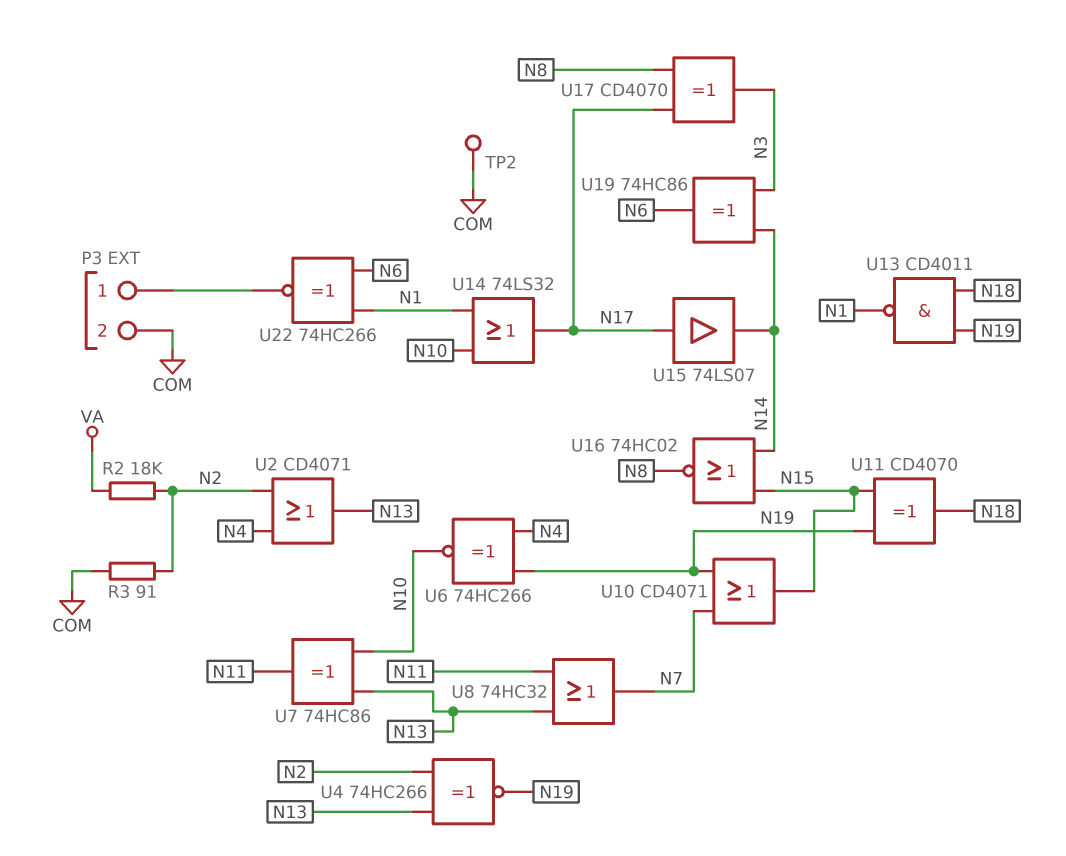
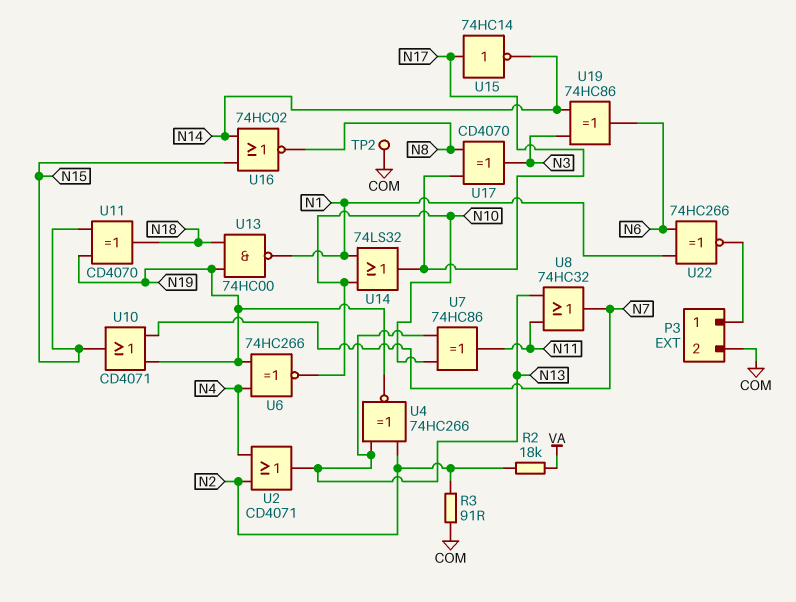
U13: NAND CD4011 (in N18, in N19, out N1) -> NAND 74HC00 (in N18, in N19, out N1)
U15: buffer 74LS07 (in N17, out N14) -> NOT 74HC14 (in N17, out N14)

